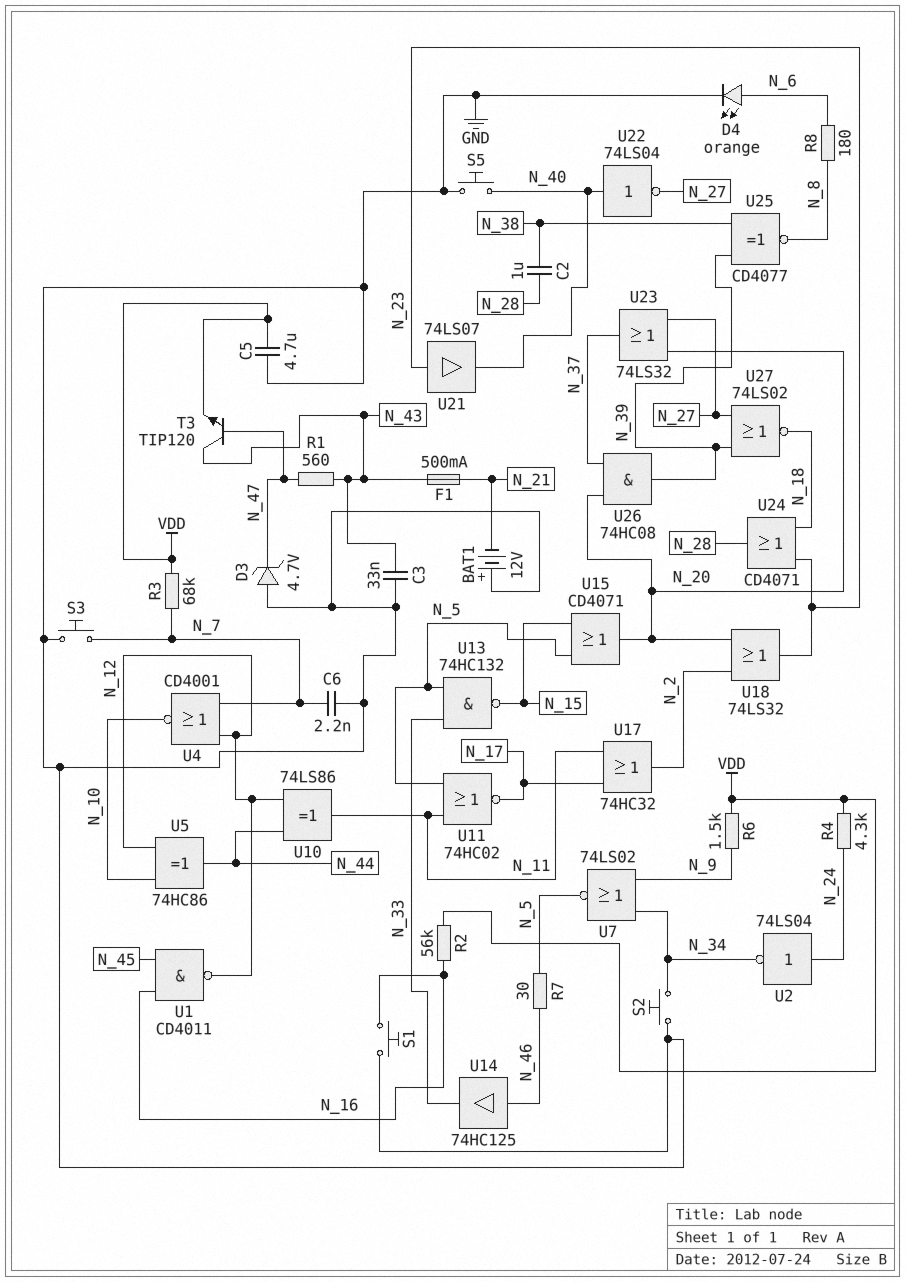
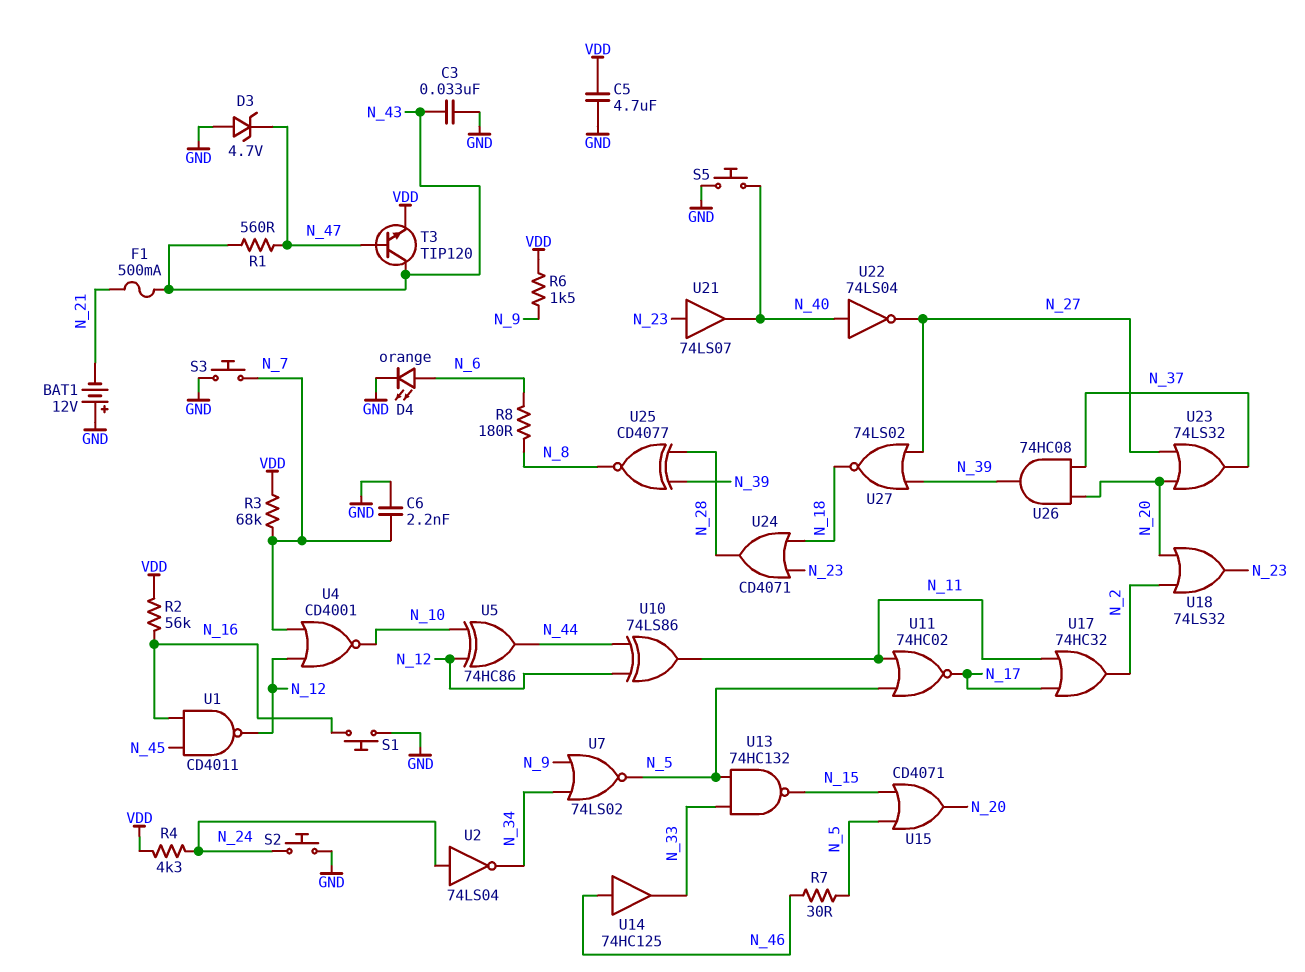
C2: 1uF (N_28, N_38) -> none
S2: button (GND, N_34) -> button (GND, N_24)
U25: XNOR CD4077 (in N_38, in N_39, out N_8) -> XNOR CD4077 (in N_28, in N_39, out N_8)

